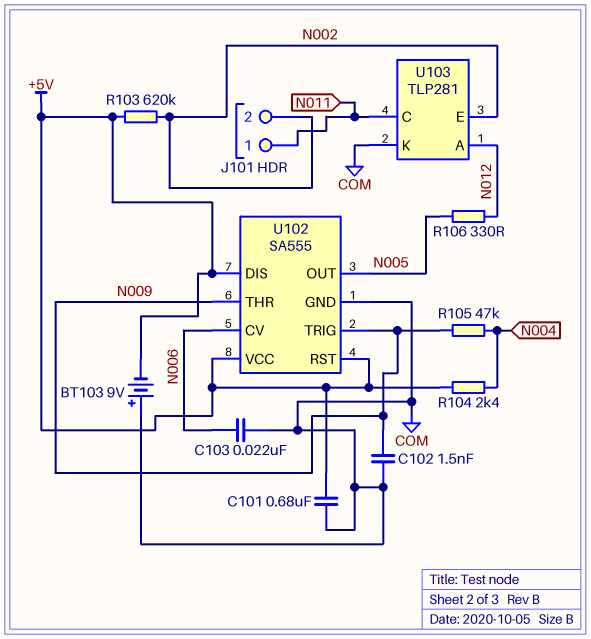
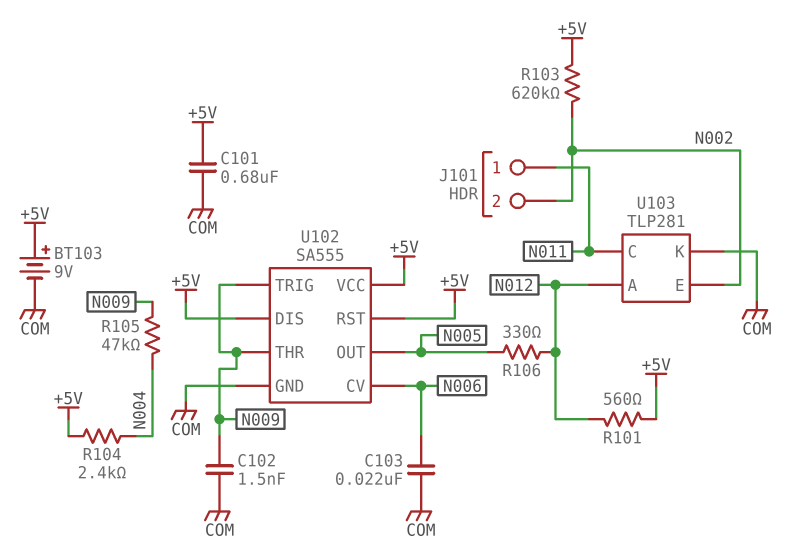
BT103: 9V (plus COM, minus +5V) -> 9V (plus +5V, minus COM)
R101: none -> 560 (+5V, N012)

